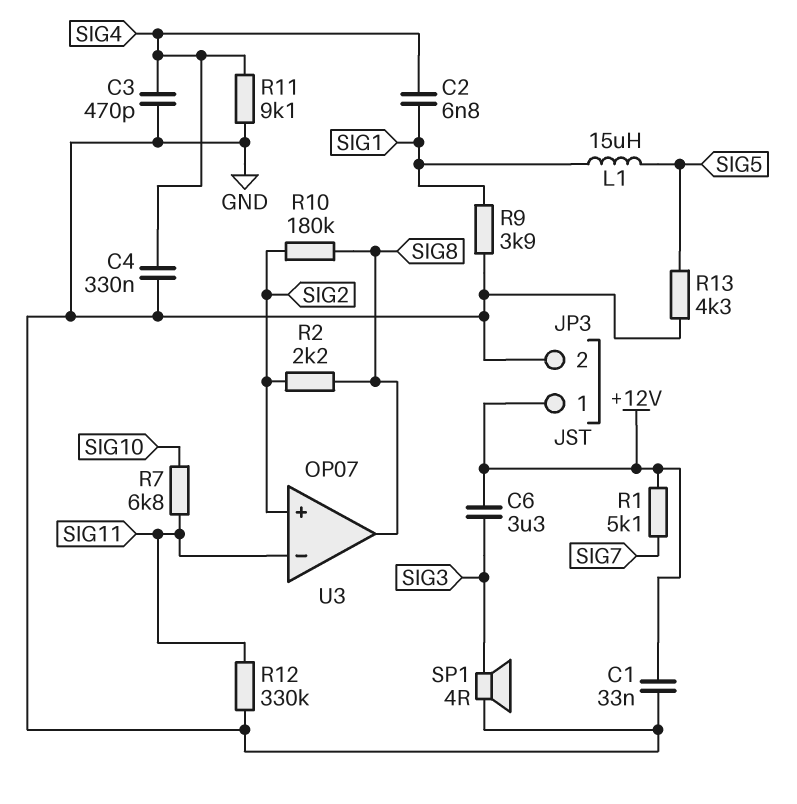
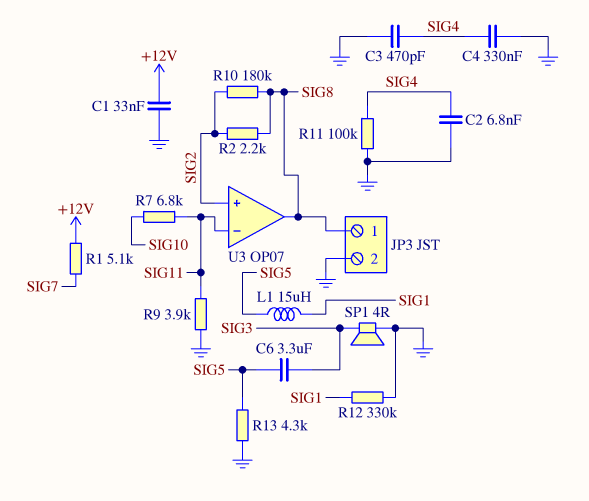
C2: 6.8nF (SIG1, SIG4) -> 6.8nF (GND, SIG4)
C6: 3.3uF (+12V, SIG3) -> 3.3uF (SIG3, SIG5)
JP3 pin 1: +12V -> SIG8
R9: 3.9k (GND, SIG1) -> 3.9k (GND, SIG11)
R11: 9.1k (GND, SIG4) -> 100k (GND, SIG4)
R12: 330k (GND, SIG11) -> 330k (GND, SIG1)

